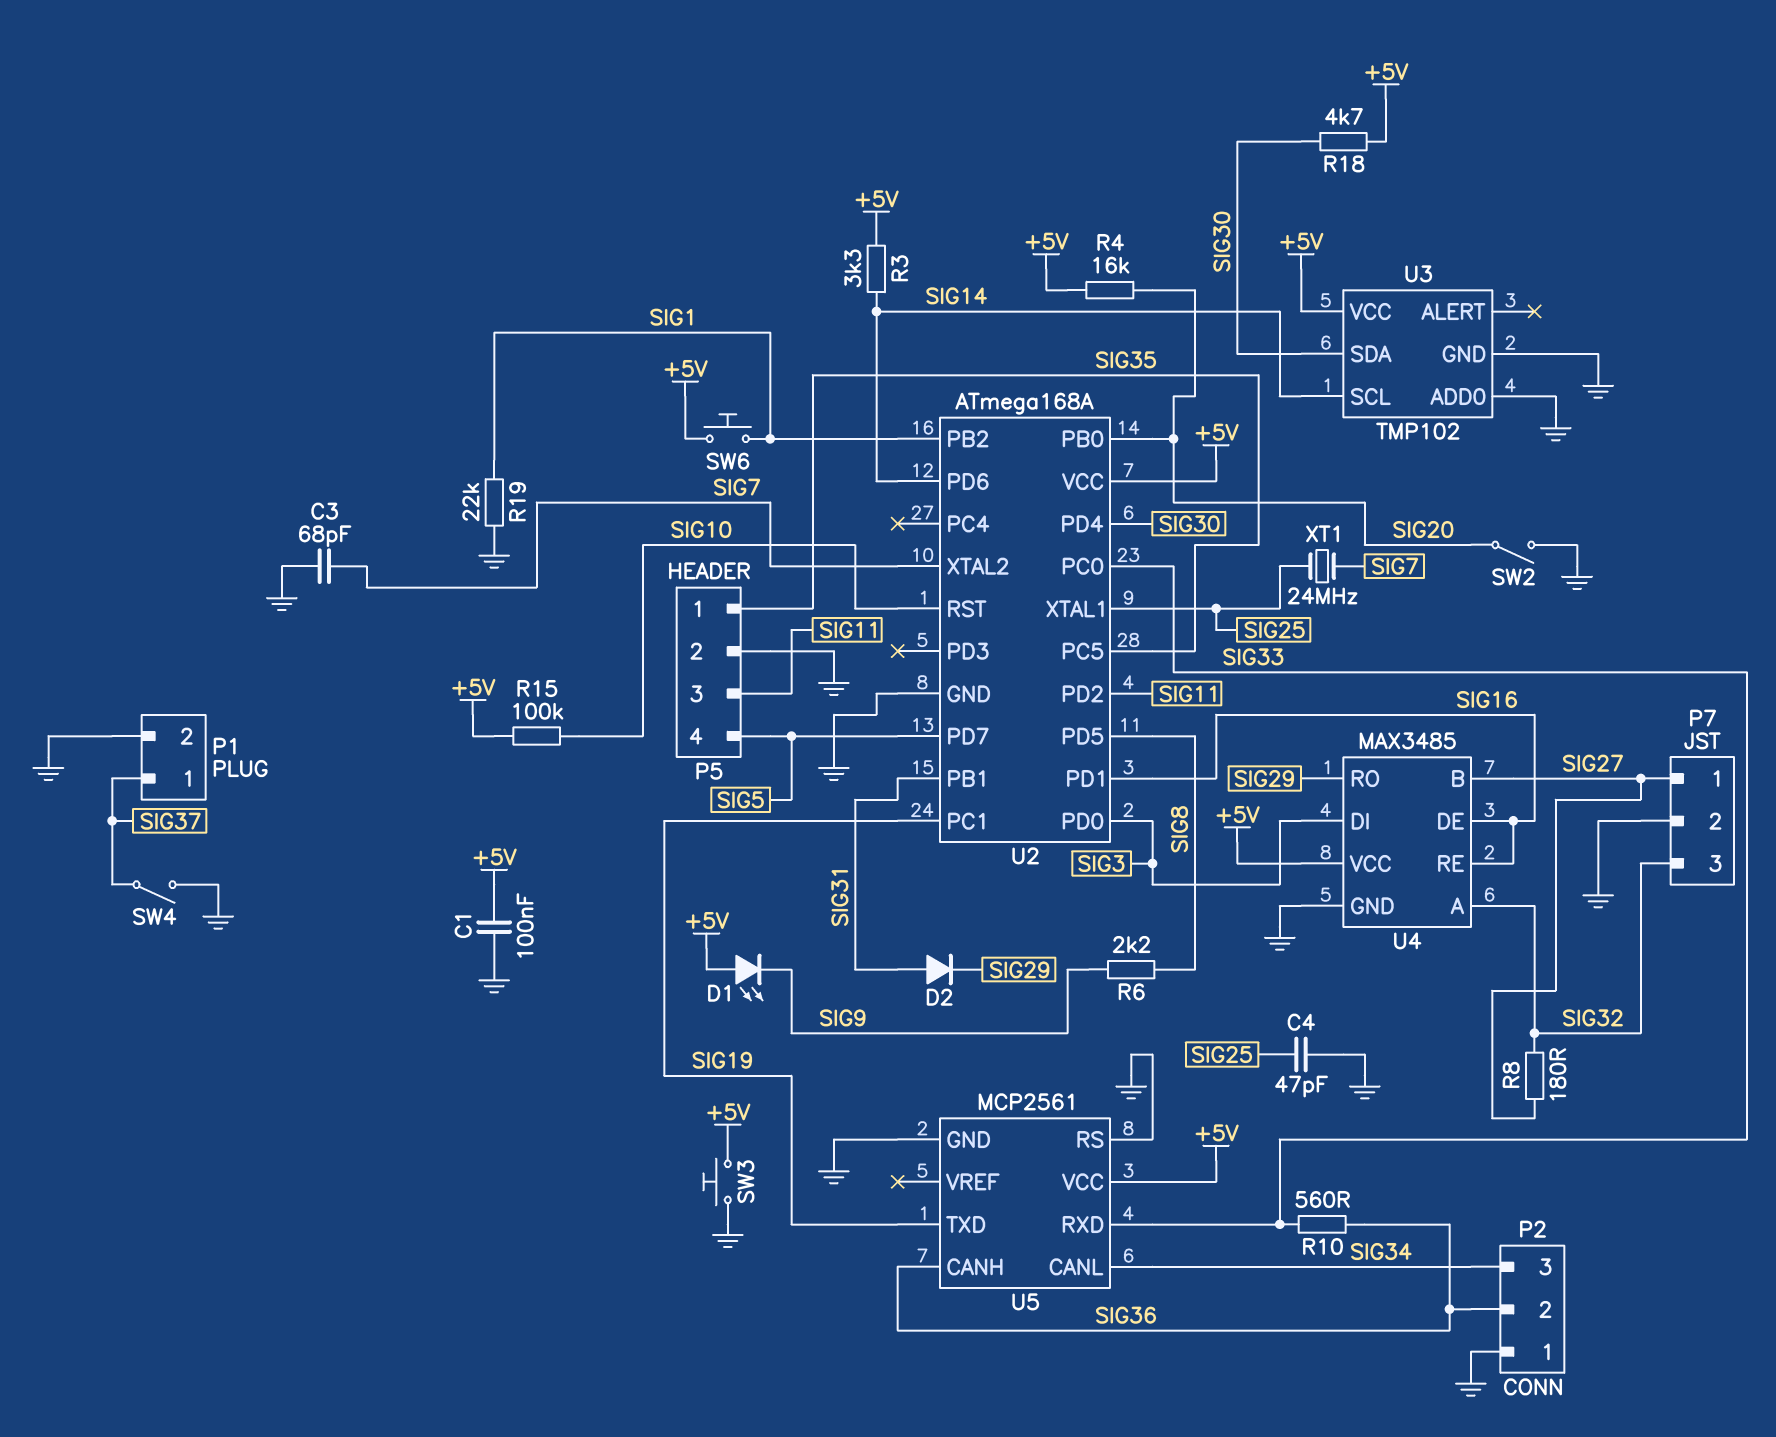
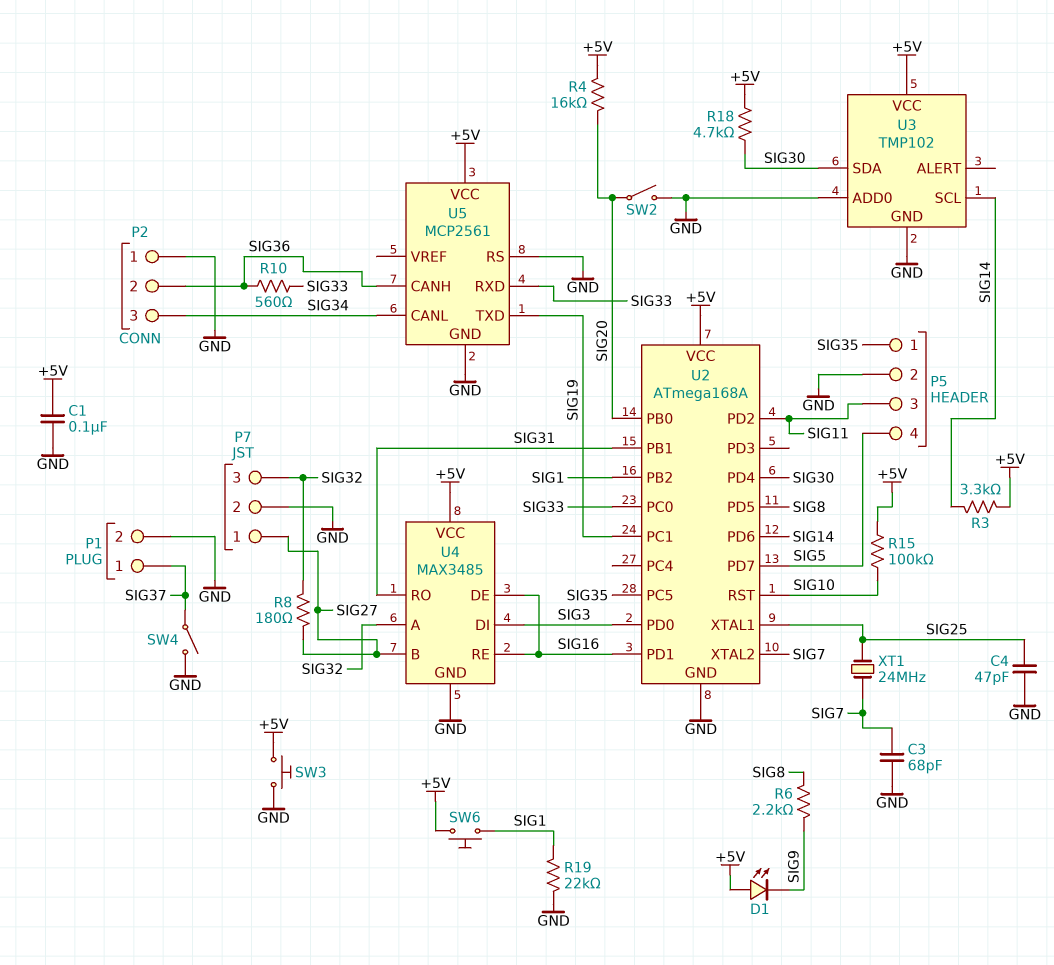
D2: diode (A SIG31, K SIG29) -> none
U4 pin RO: SIG29 -> SIG31

